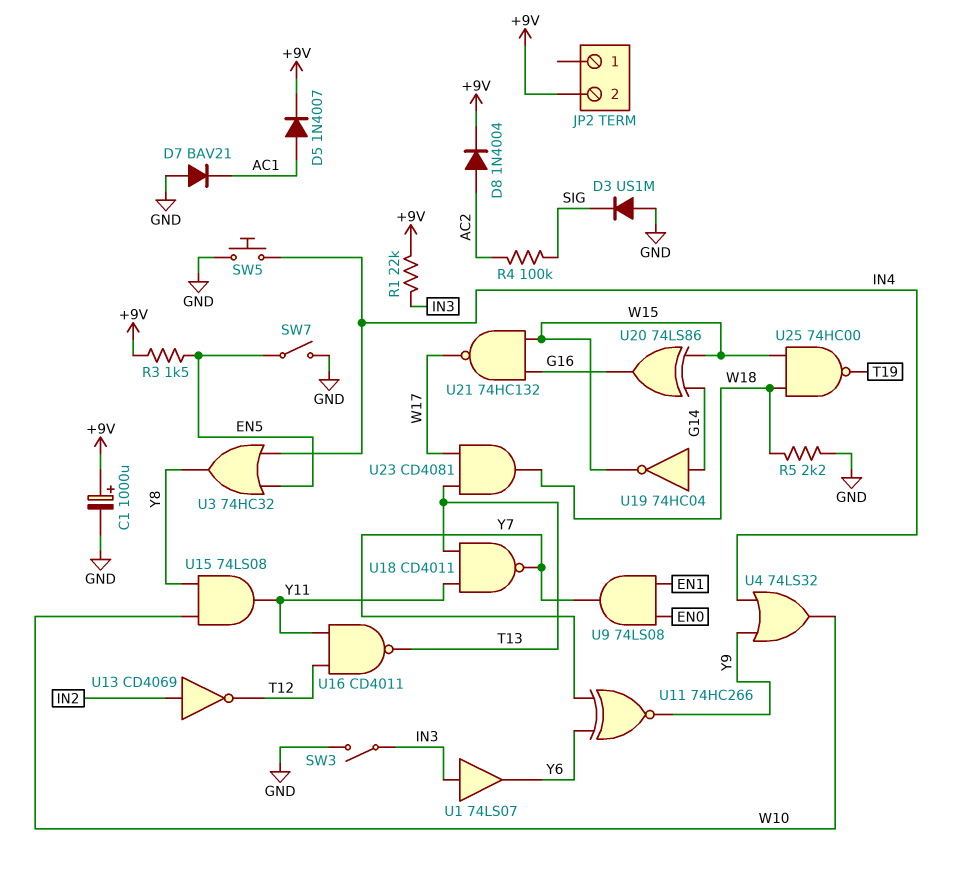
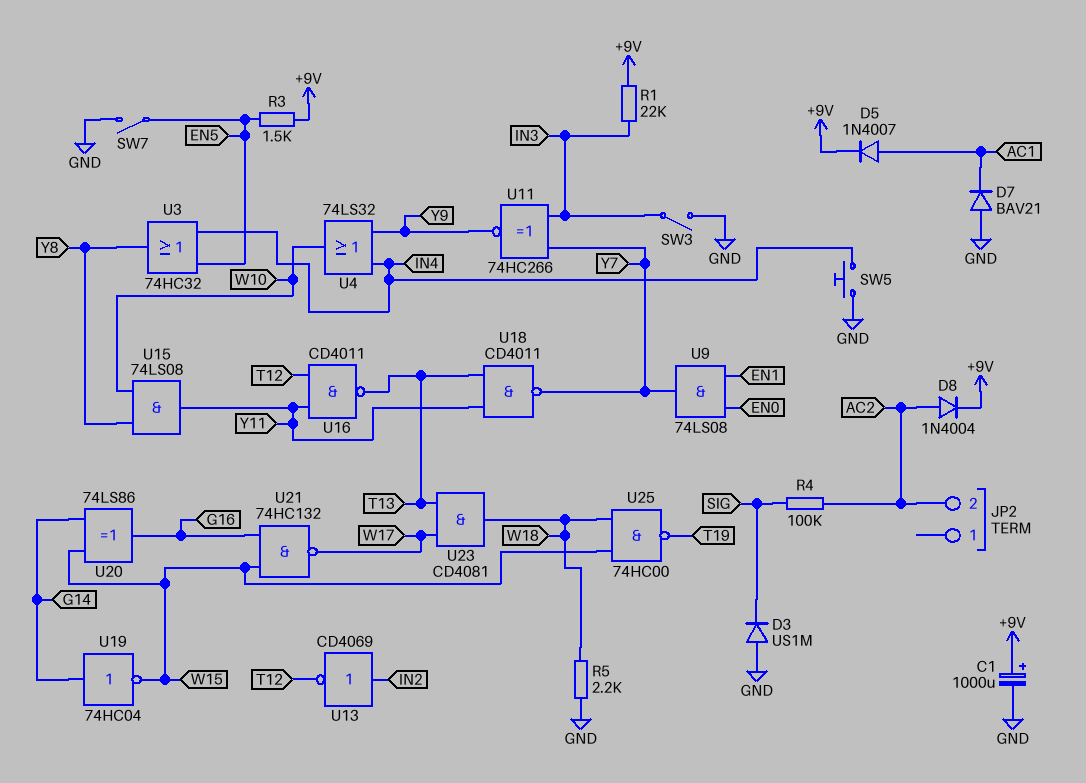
JP2 pin 2: +9V -> AC2
U1: buffer 74LS07 (in IN3, out Y6) -> none
U11: XNOR 74HC266 (in Y6, in Y7, out Y9) -> XNOR 74HC266 (in IN3, in Y7, out Y9)

